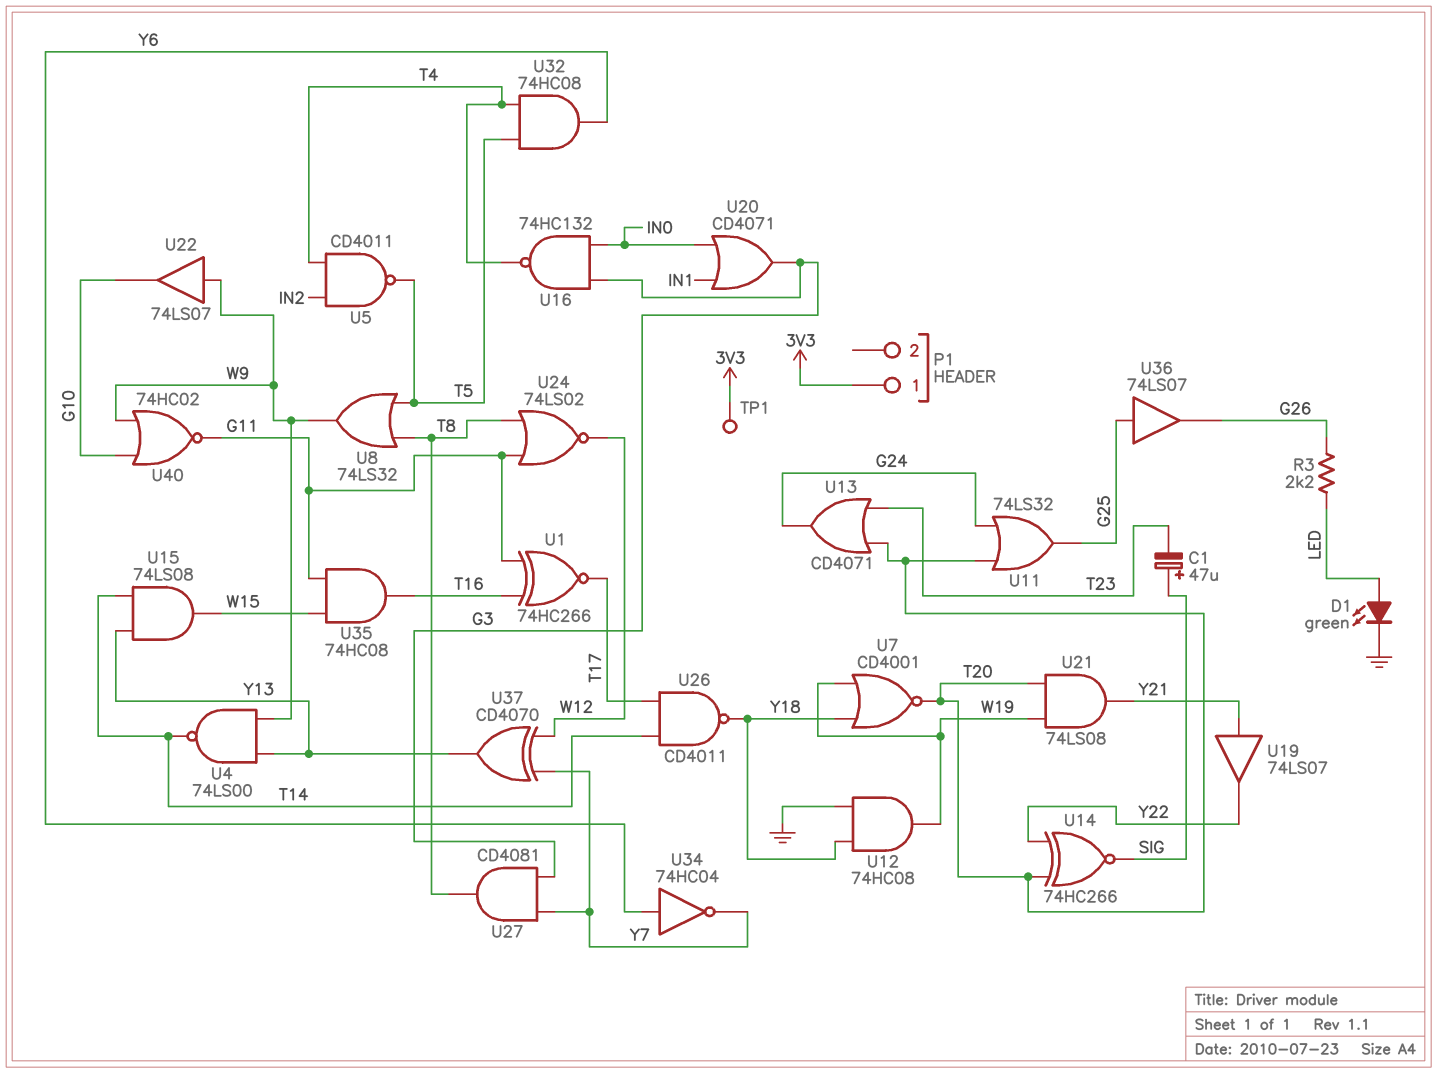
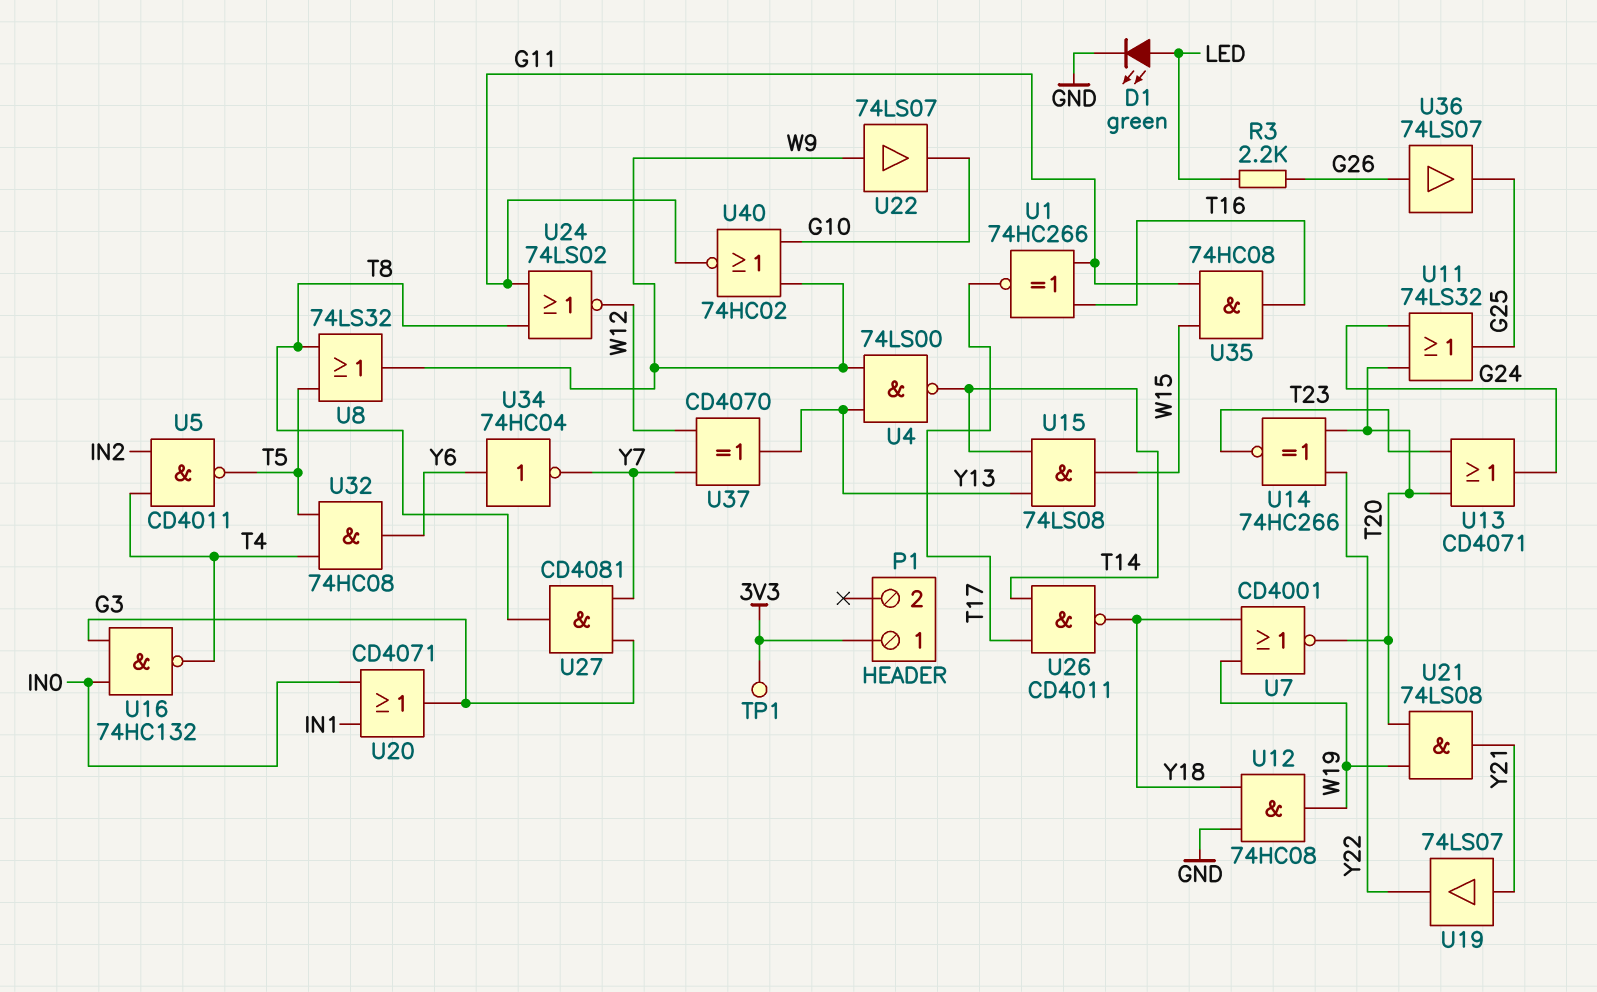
C1: 47uF (plus SIG, minus T23) -> none
U14: XNOR 74HC266 (in T20, in Y22, out SIG) -> XNOR 74HC266 (in T20, in Y22, out T23)
U36: buffer 74LS07 (in G25, out G26) -> buffer 74LS07 (in G26, out G25)

